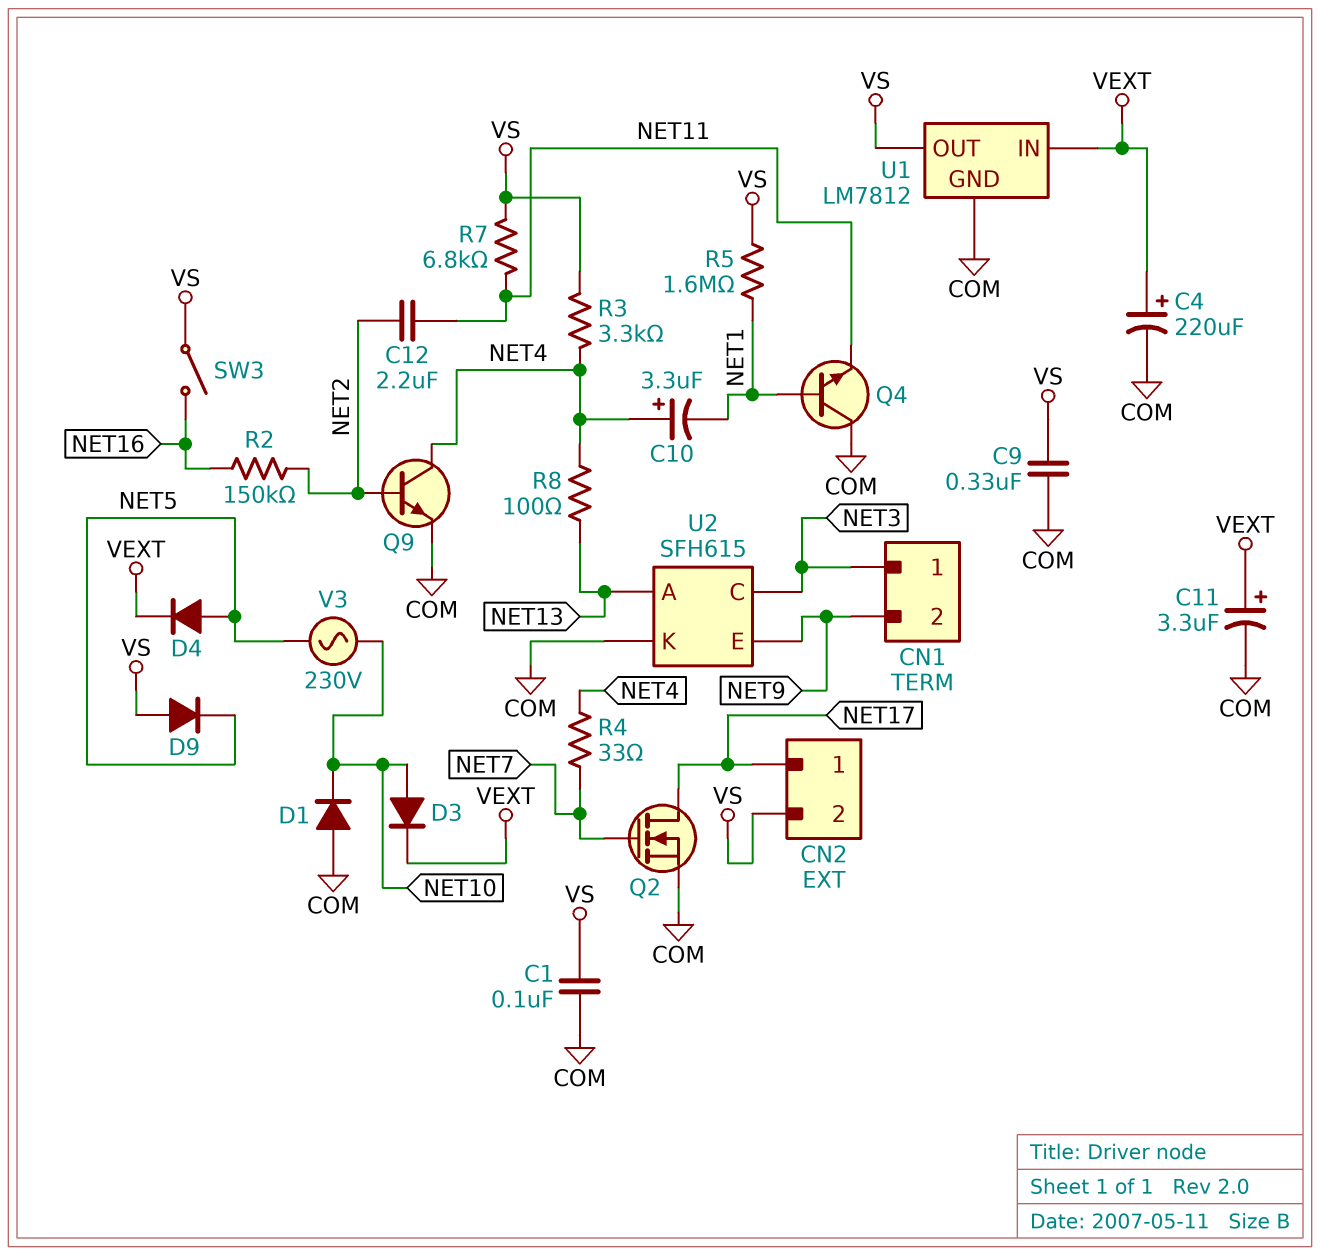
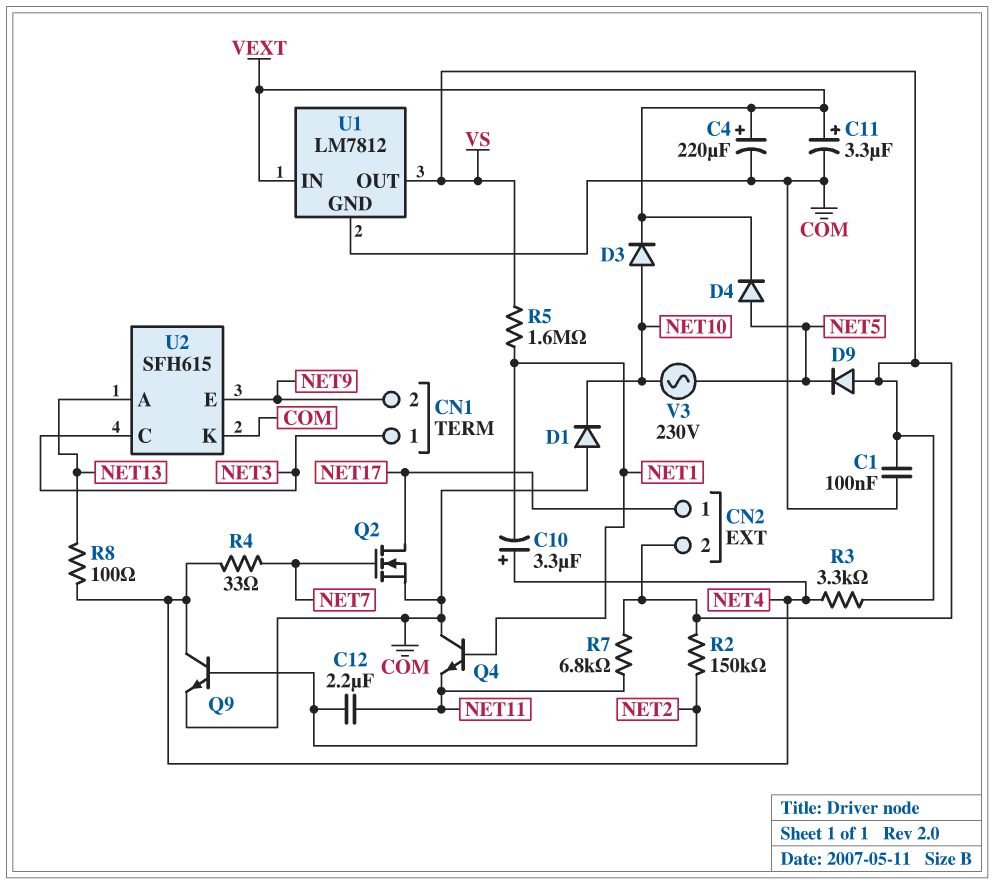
C9: 330nF (COM, VS) -> none
R2: 150k (NET2, NET16) -> 150k (NET2, VS)
SW3: switch (NET16, VS) -> none

